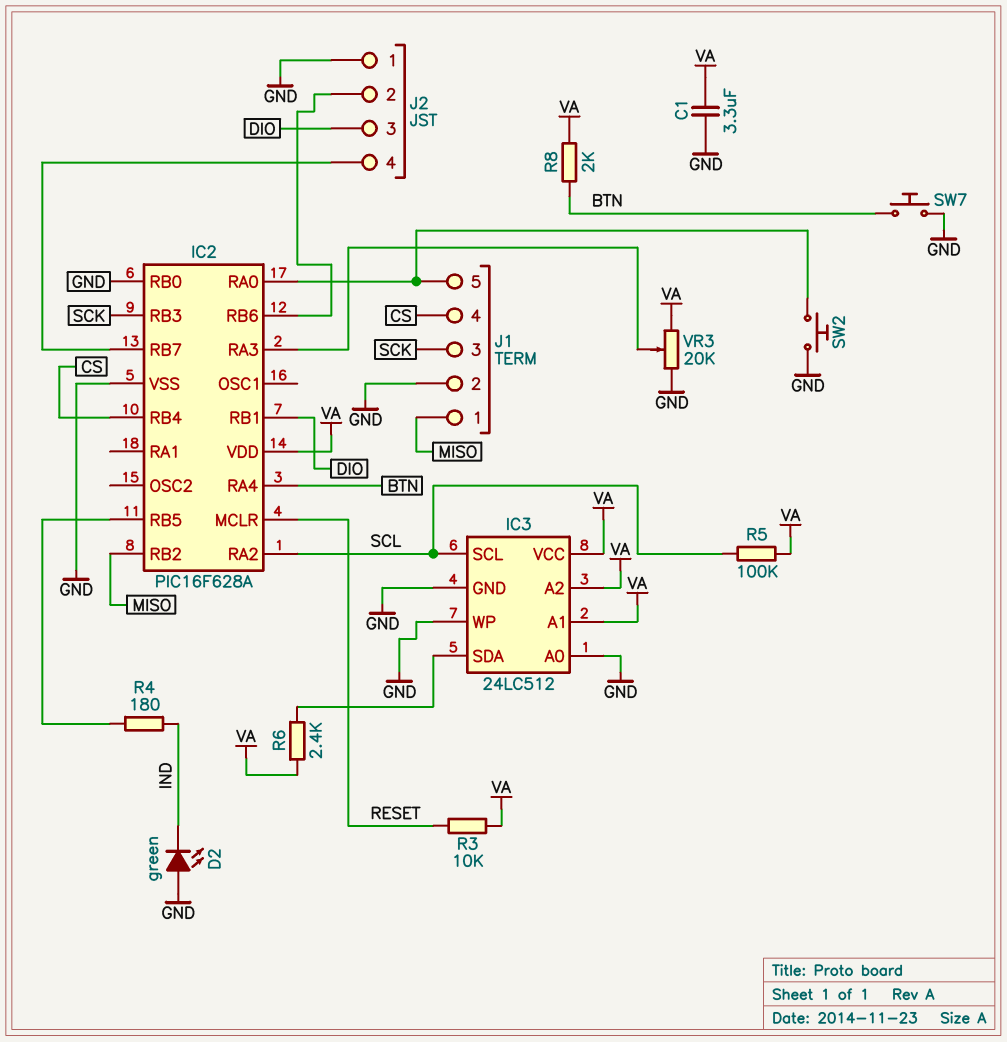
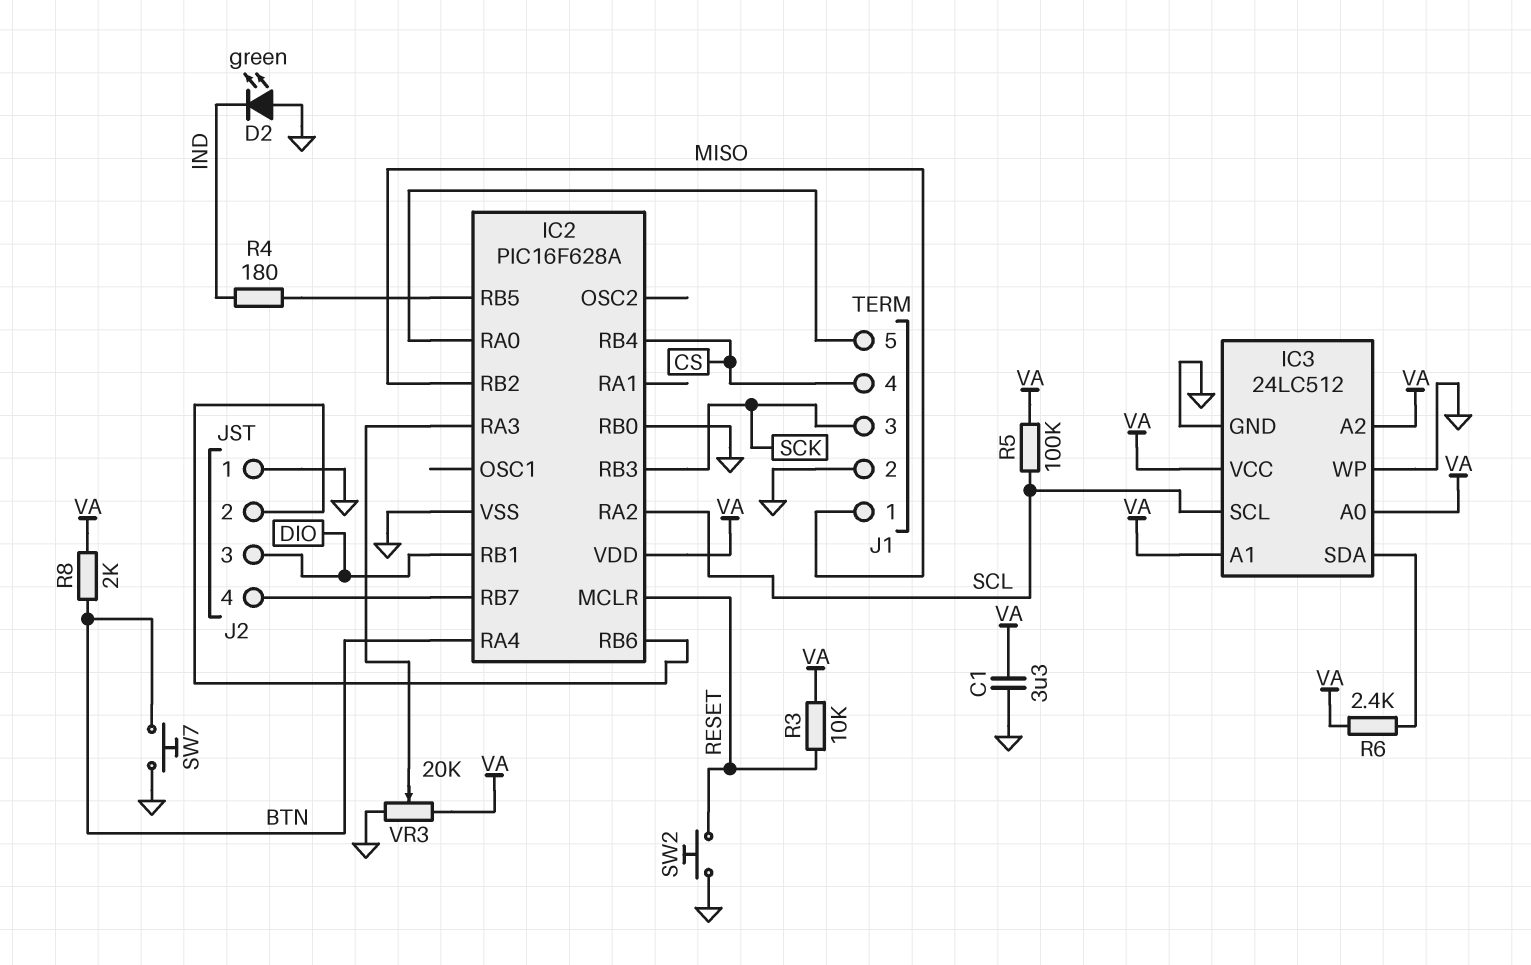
IC3 pin A0: GND -> VA
SW2: button (GND, IC2/RA0) -> button (GND, RESET)

